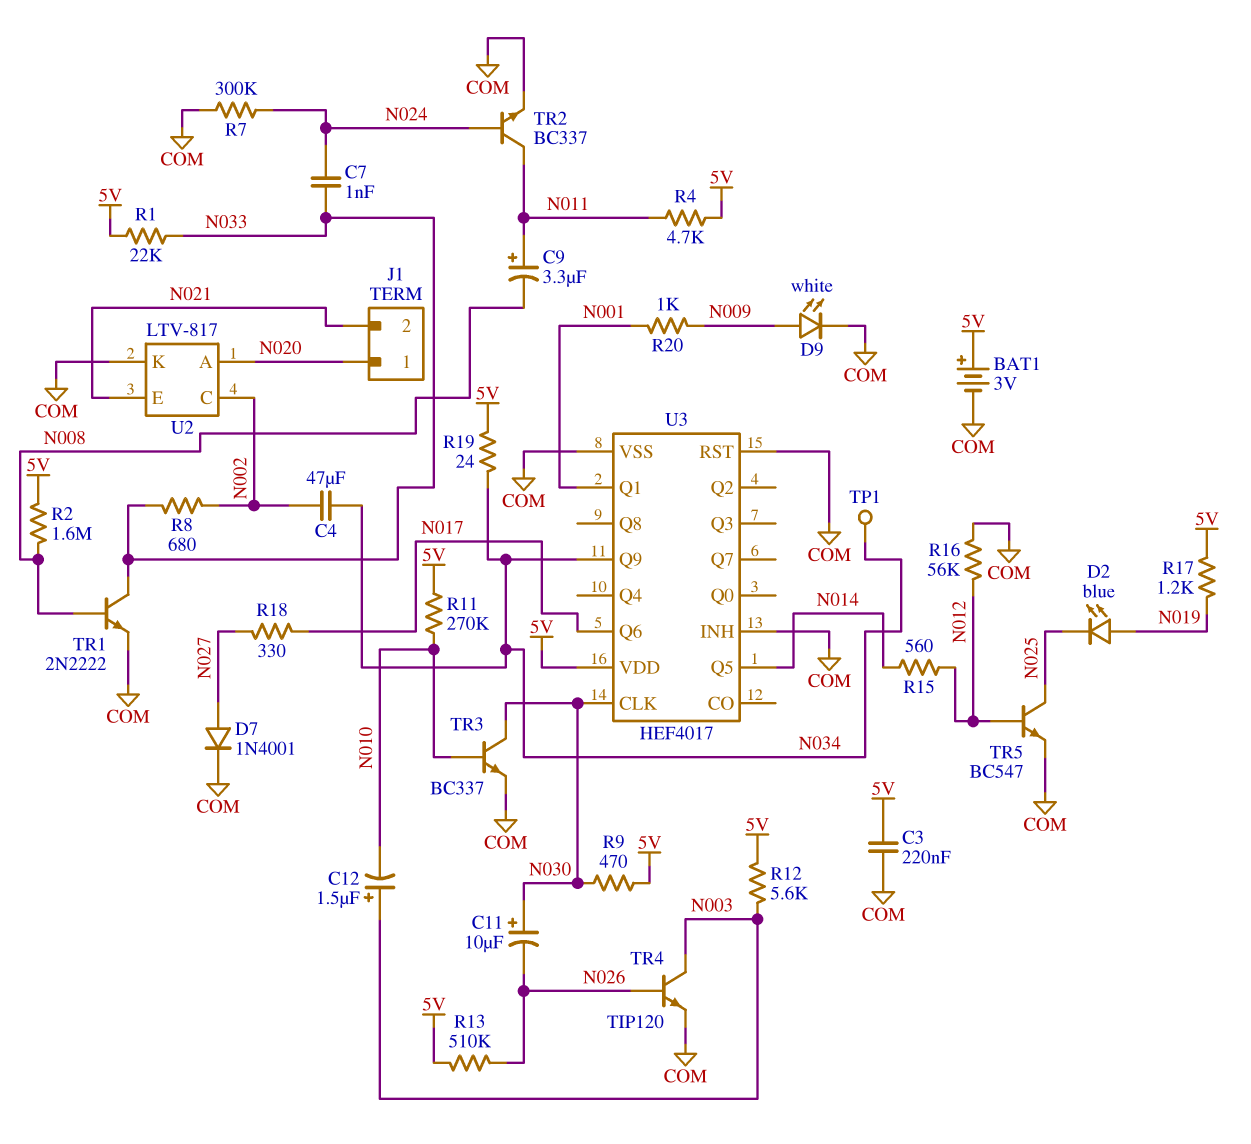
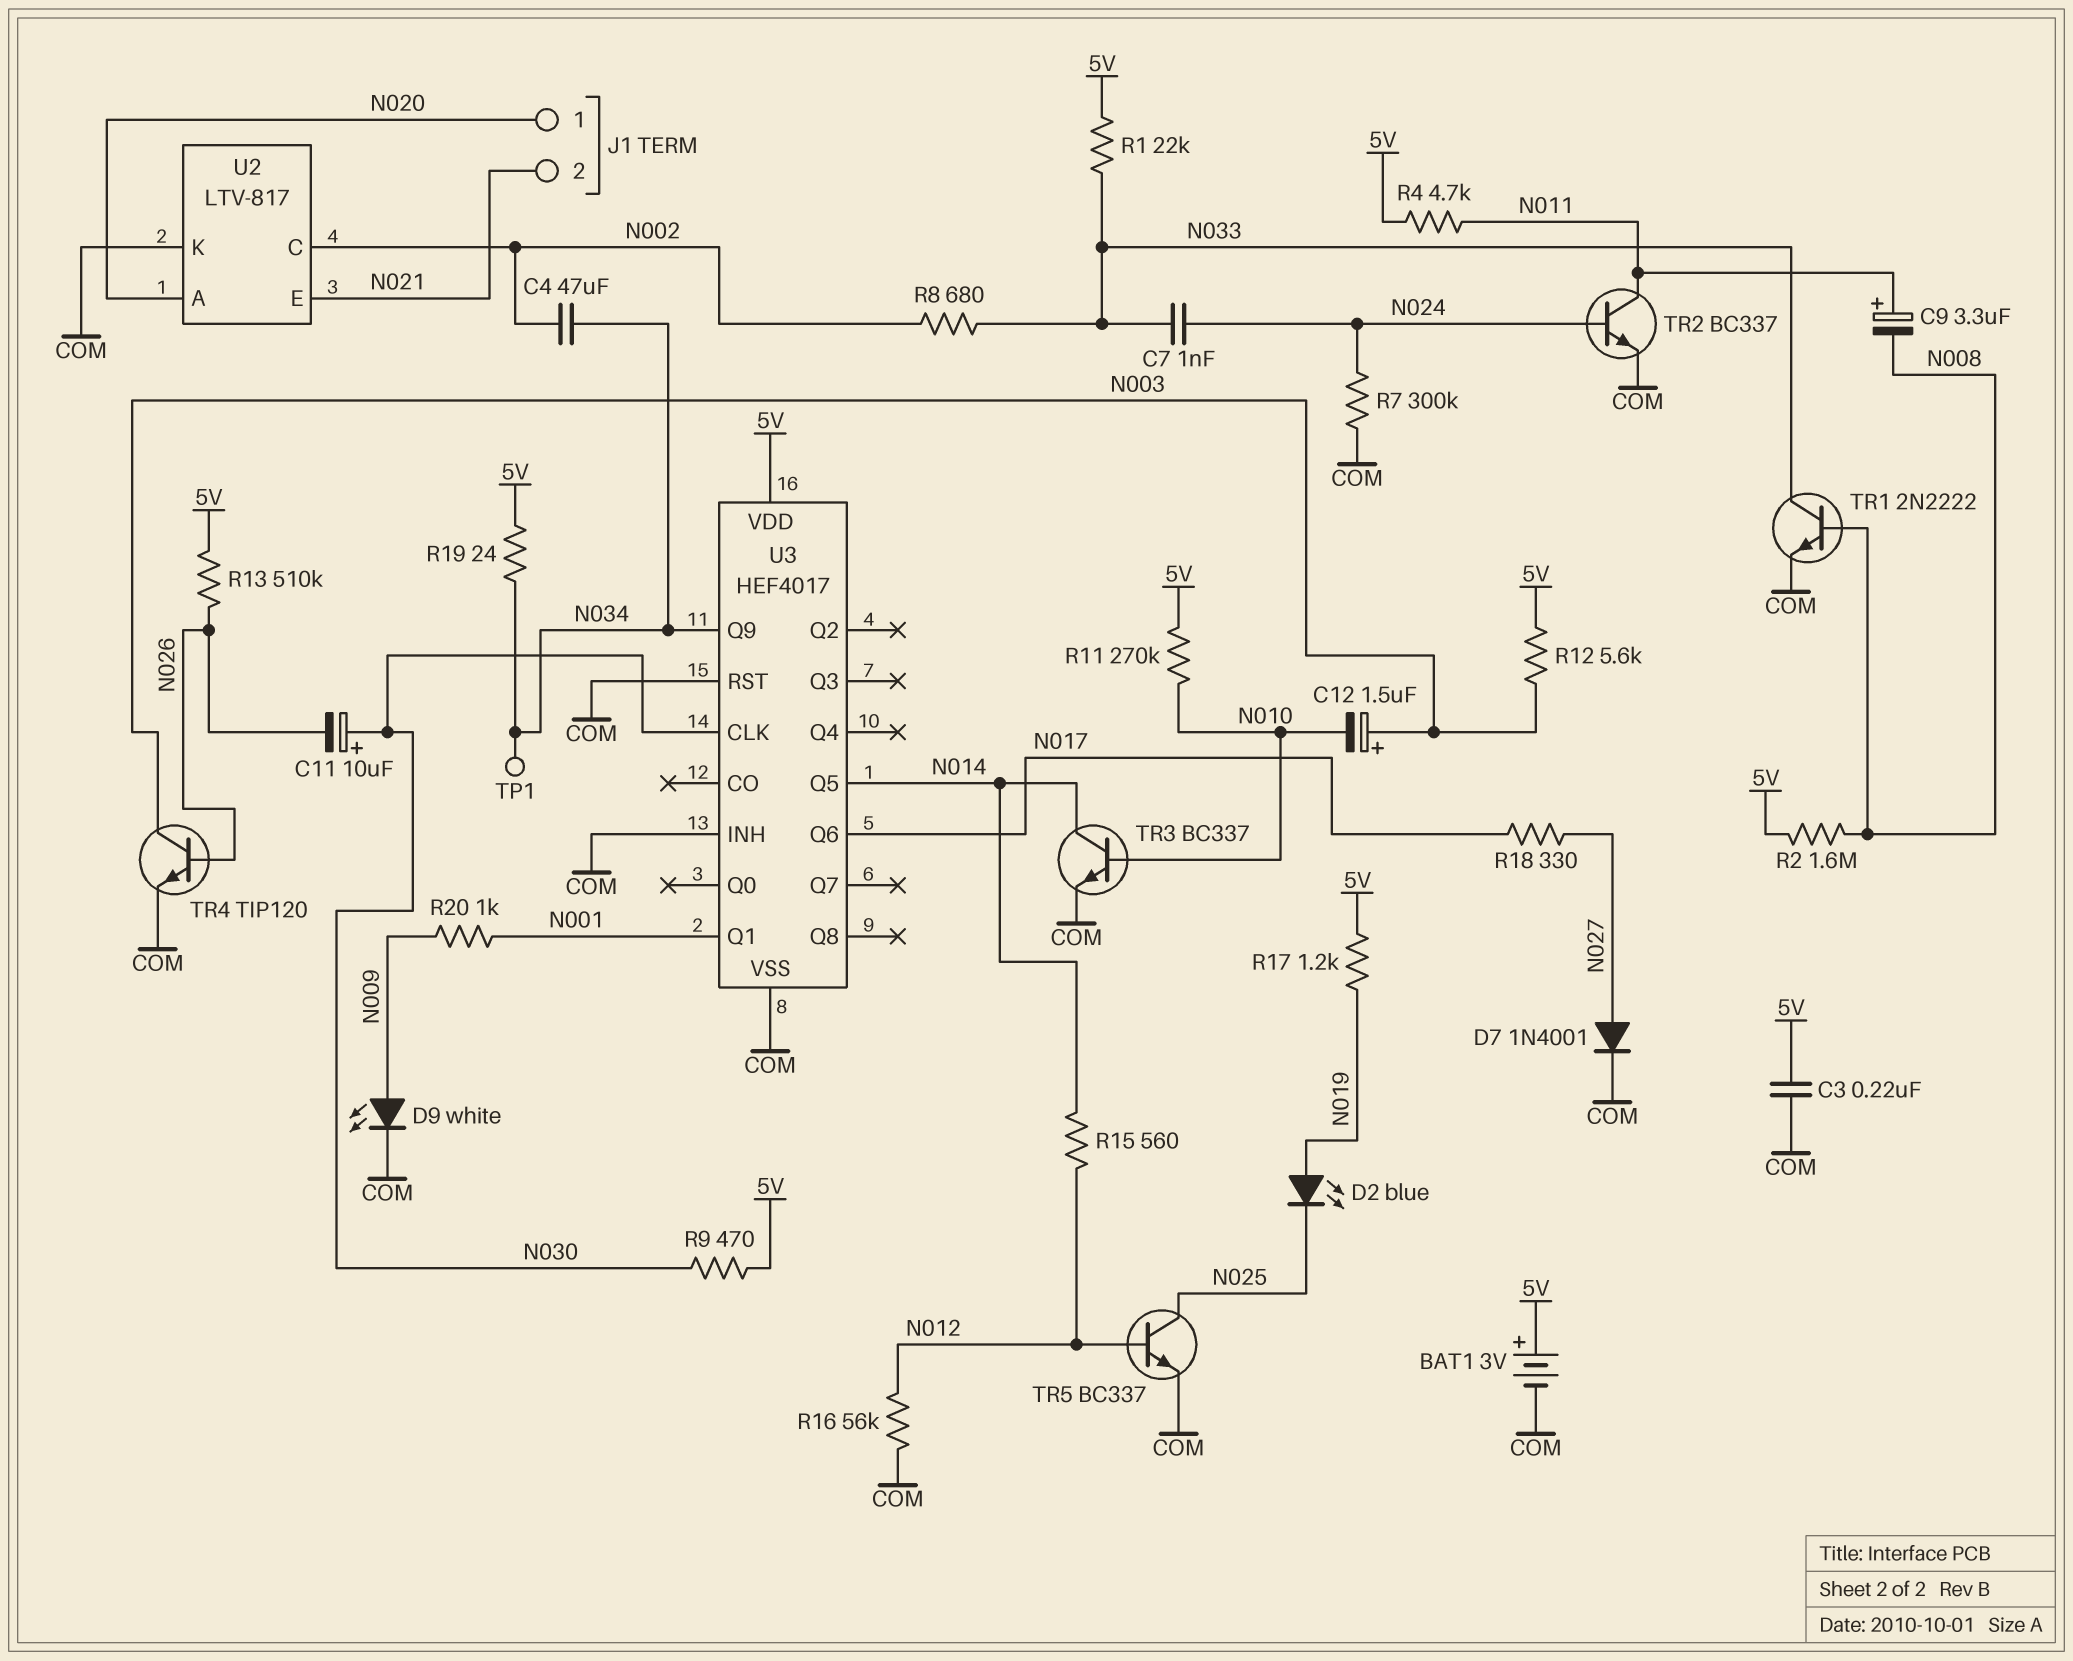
TR3: NPN BC337 (B N010, C N030, E COM) -> NPN BC337 (B N010, C N014, E COM)
TR5: NPN BC547 (B N012, C N025, E COM) -> NPN BC337 (B N012, C N025, E COM)

